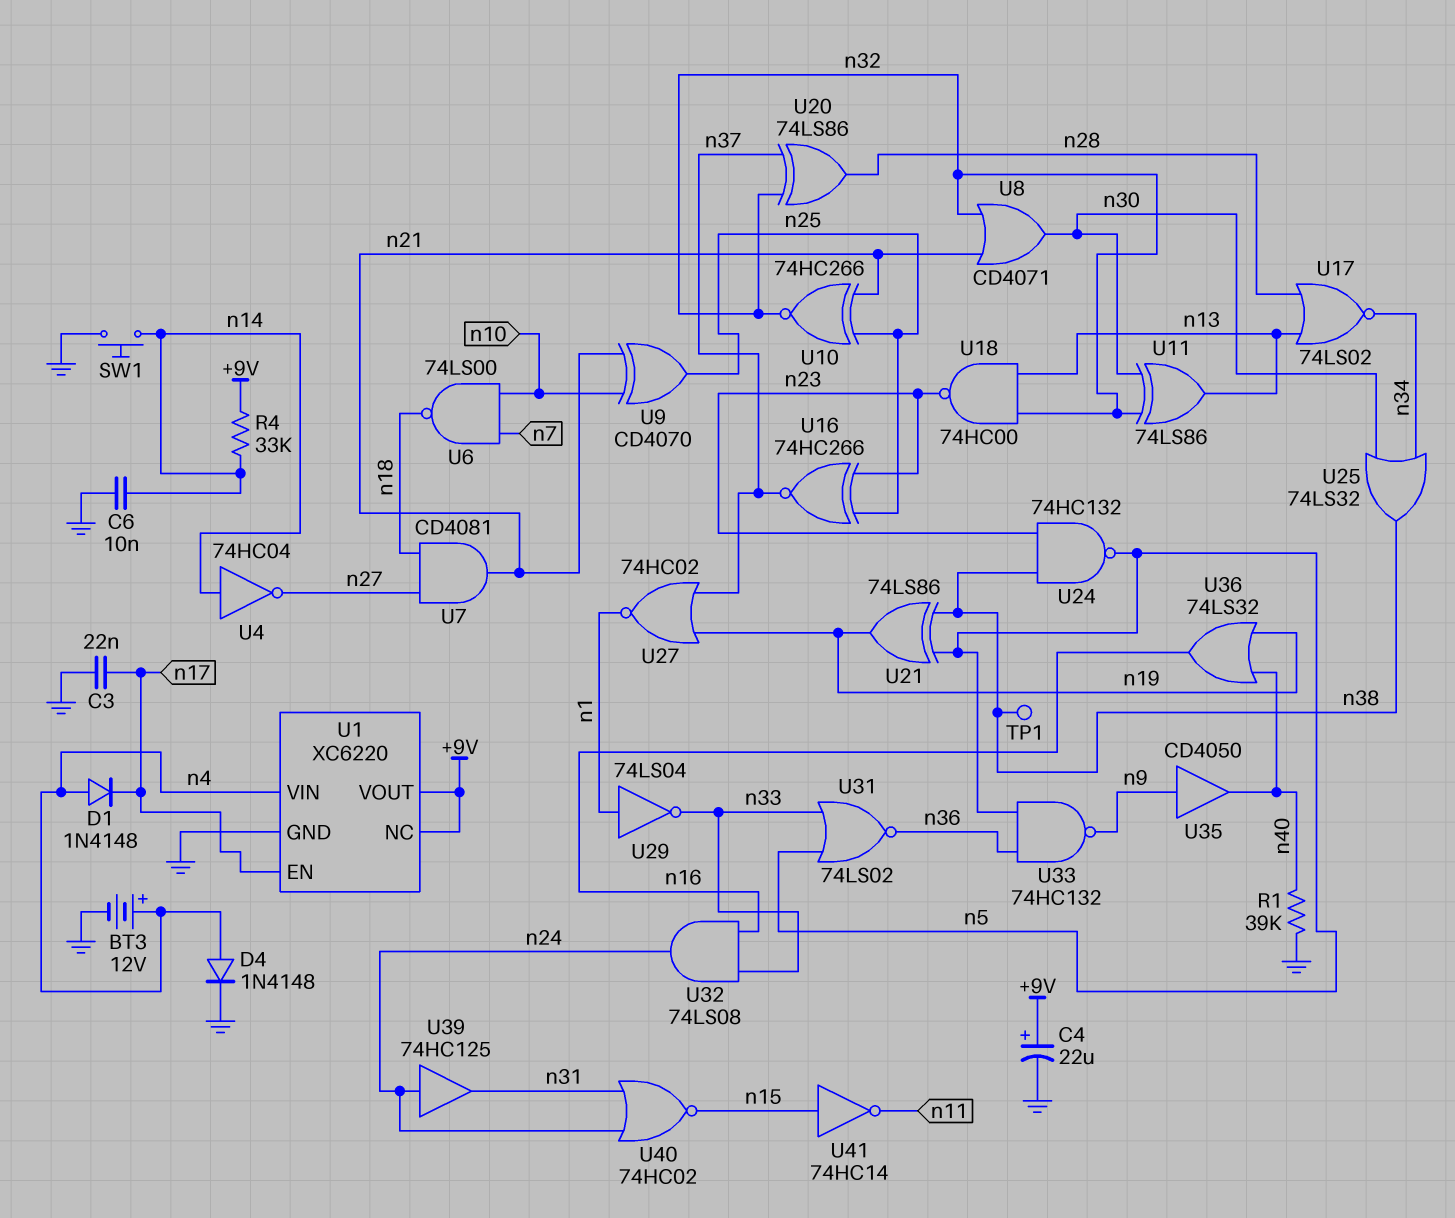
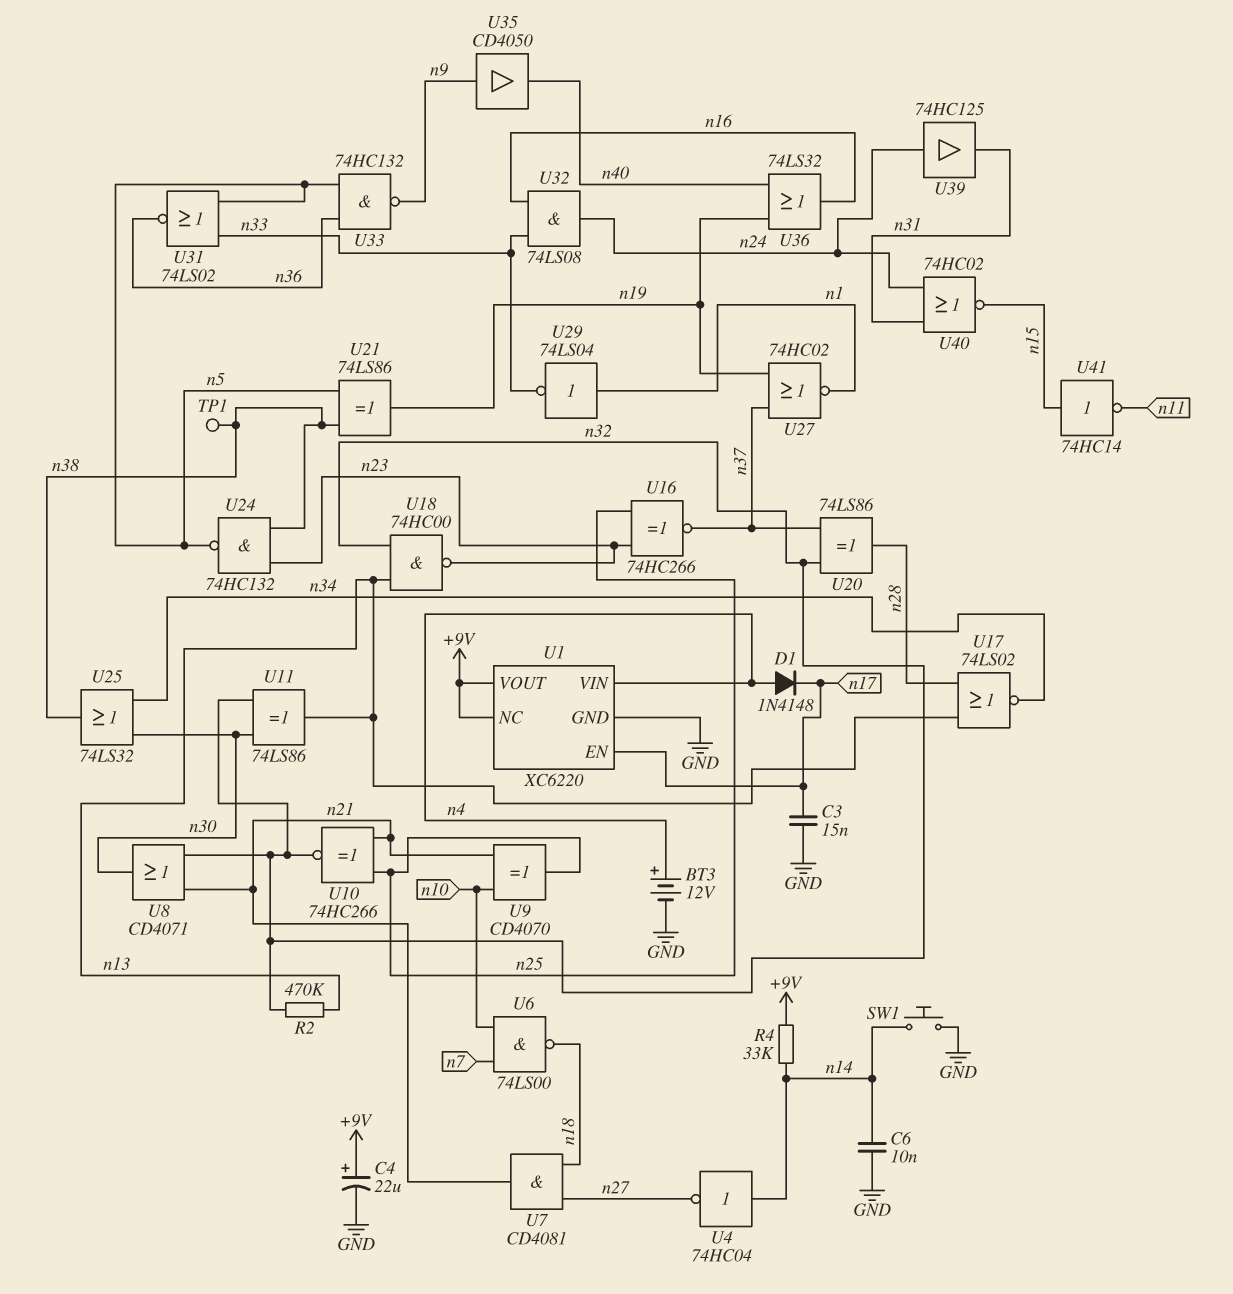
C3: 22nF (GND, n17) -> 15nF (GND, n17)
D4: diode 1N4148 (A n4, K GND) -> none
R1: 39k (GND, n40) -> none
R2: none -> 470k (n13, n32)

